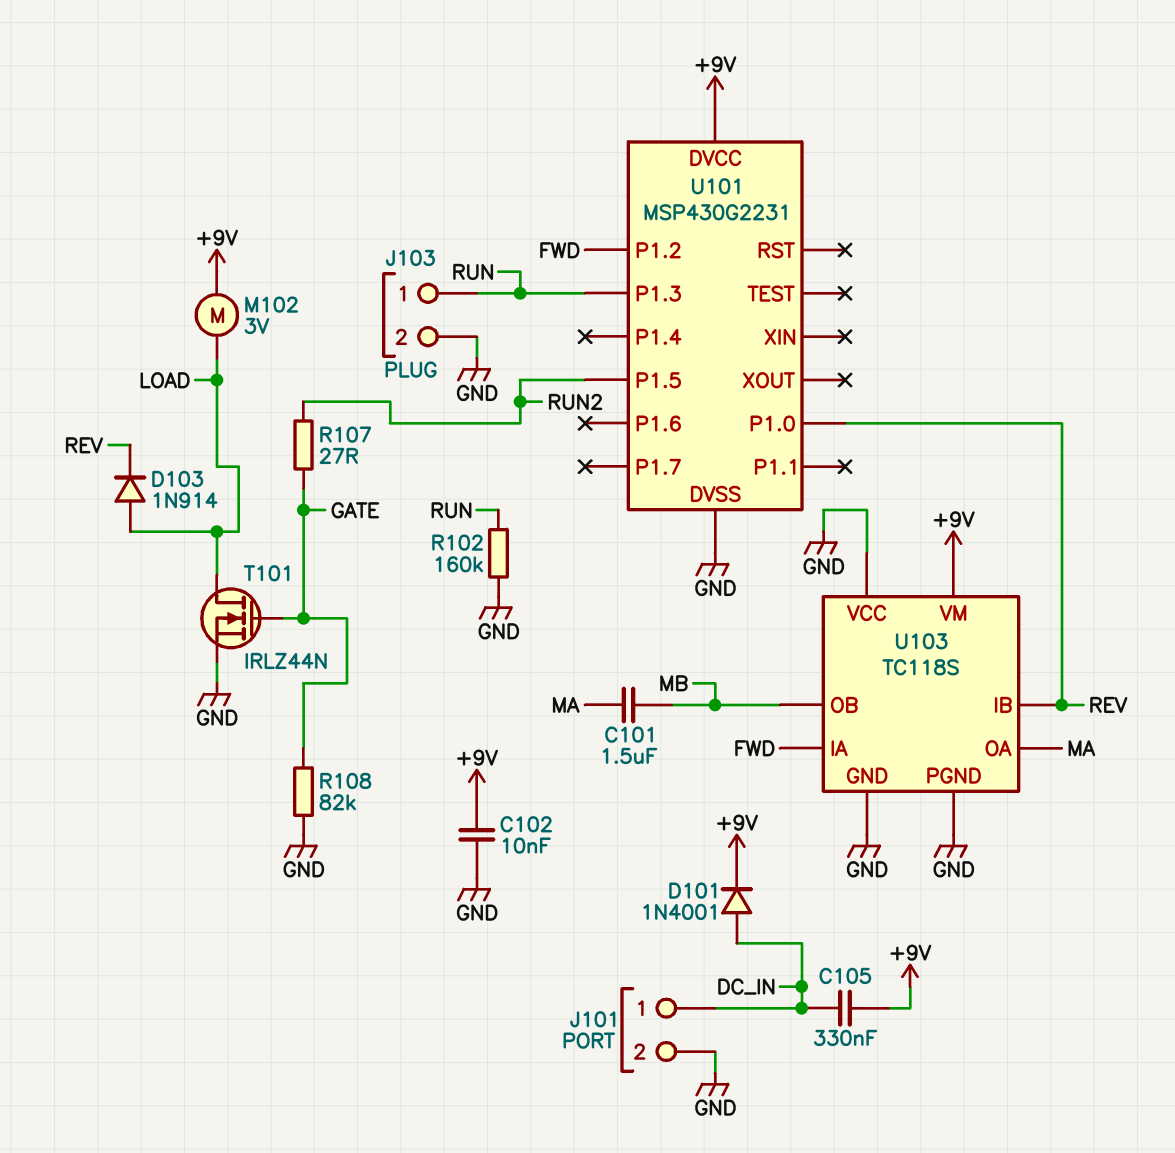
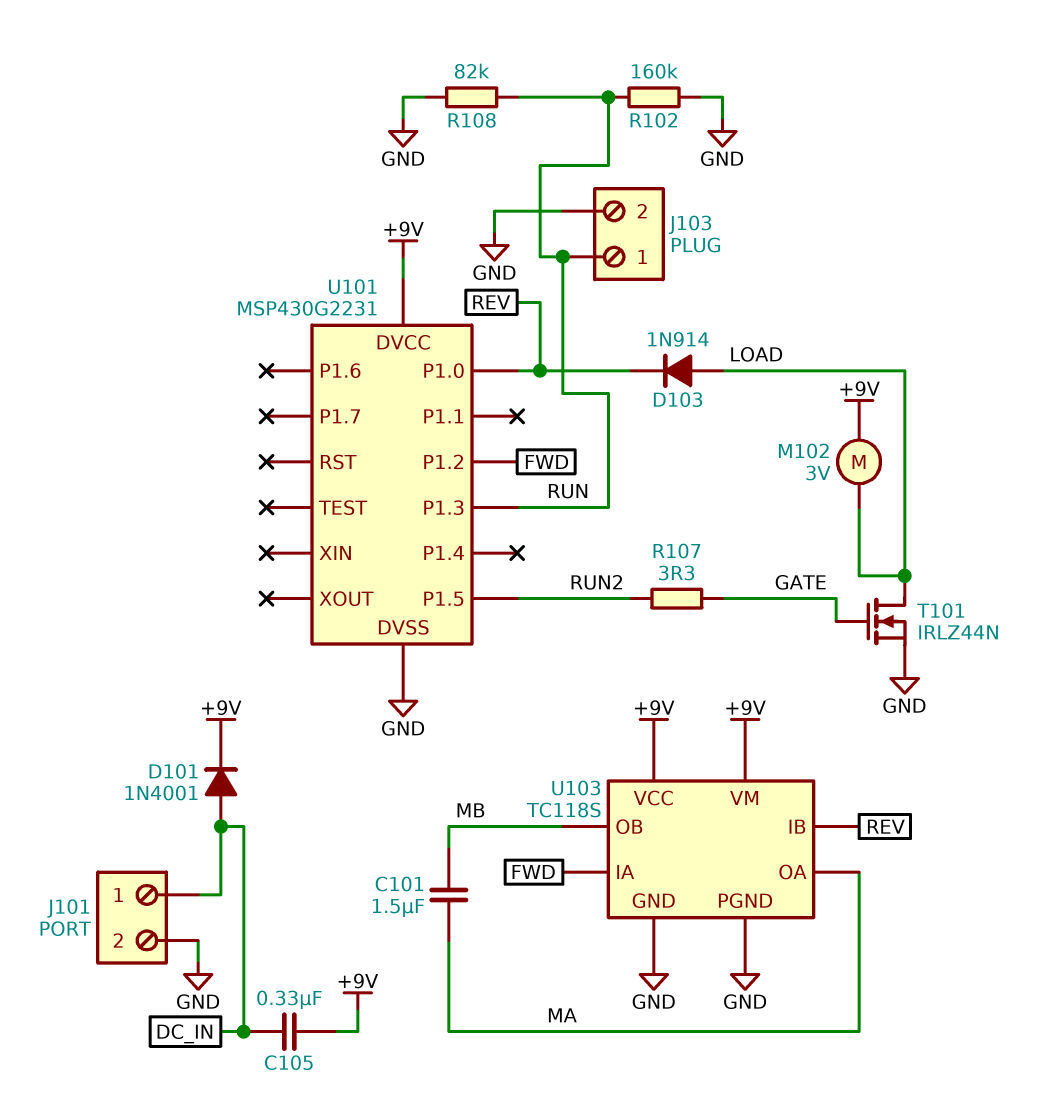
C102: 10nF (+9V, GND) -> none
R107: 27 (GATE, RUN2) -> 3.3 (GATE, RUN2)
R108: 82k (GATE, GND) -> 82k (GND, RUN)
U103 pin VCC: GND -> +9V

